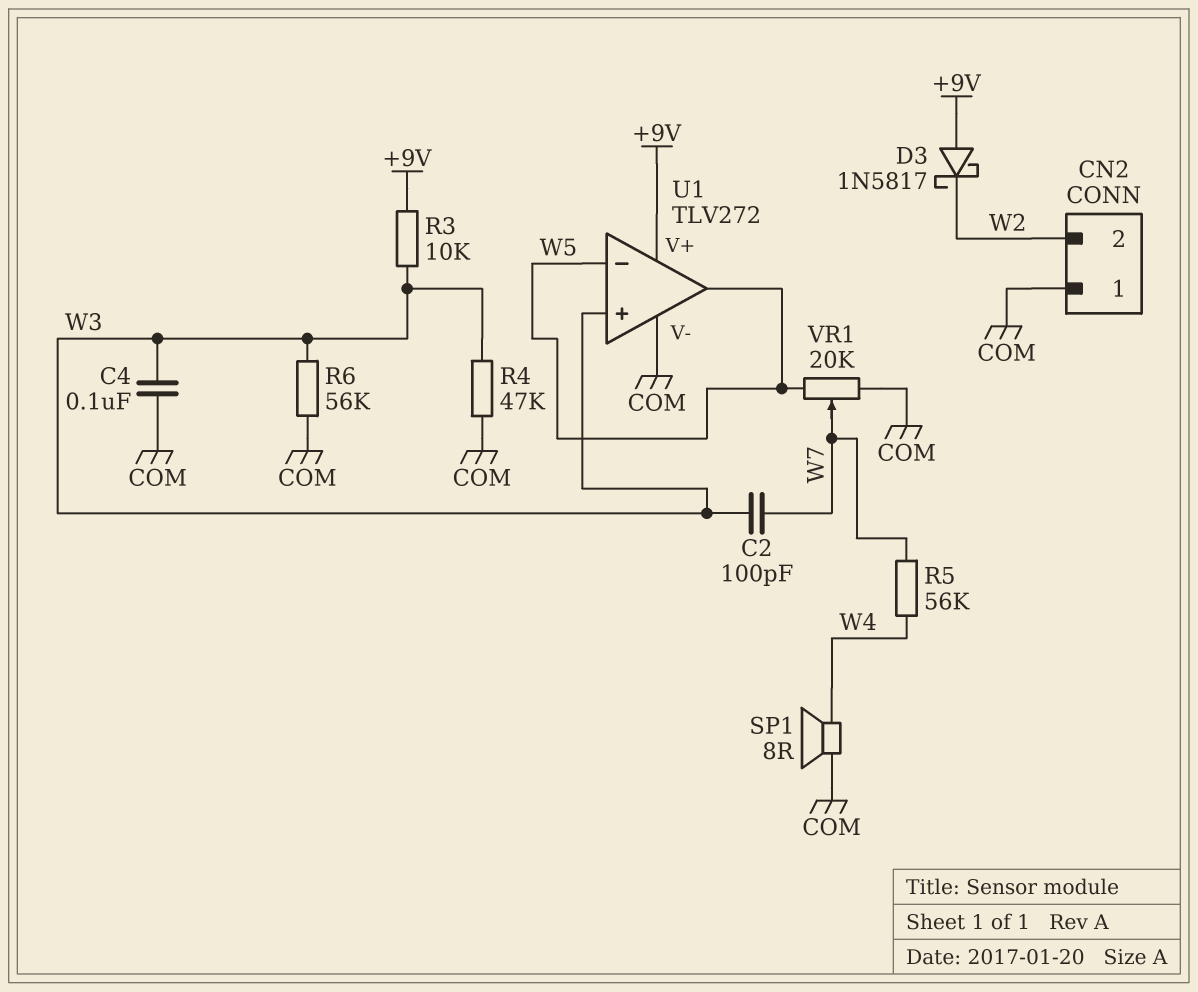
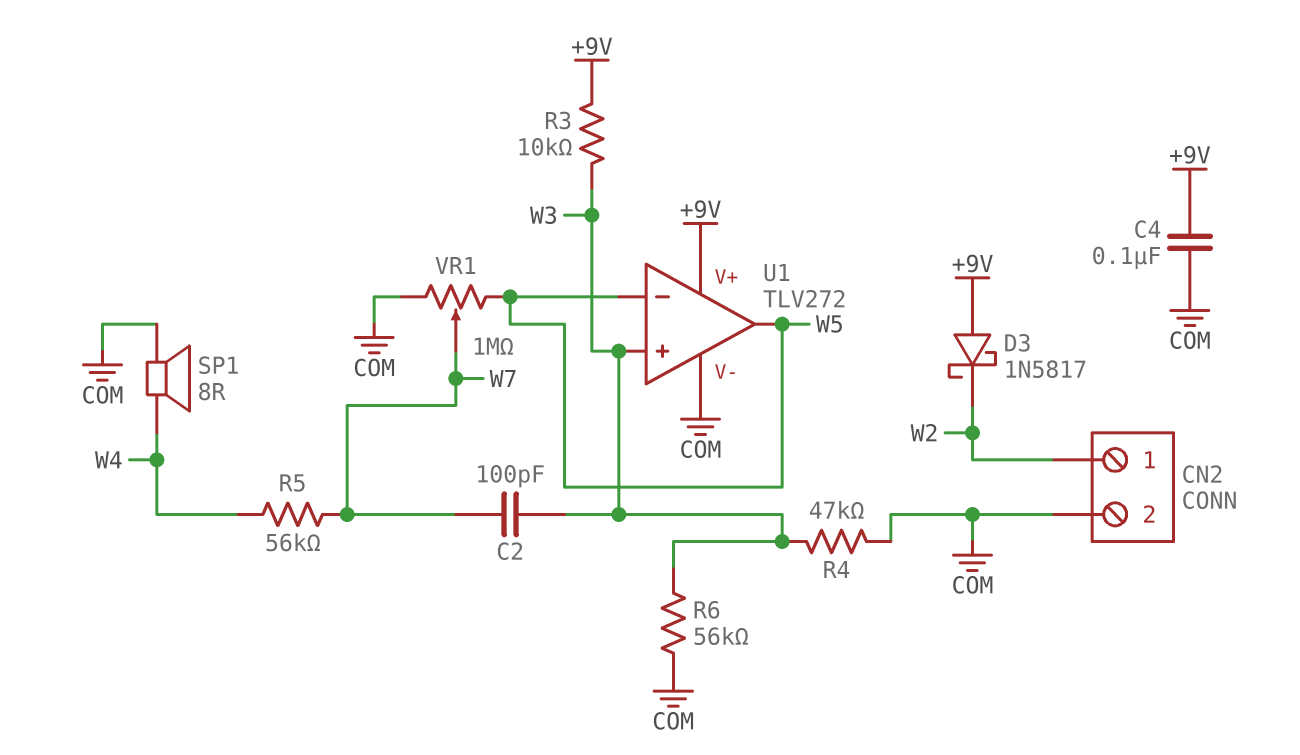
C4: 100nF (COM, W3) -> 100nF (+9V, COM)
CN2 pin 1: COM -> W2
CN2 pin 2: W2 -> COM
VR1: 20k (COM, W5, wiper W7) -> 1M (COM, W5, wiper W7)

